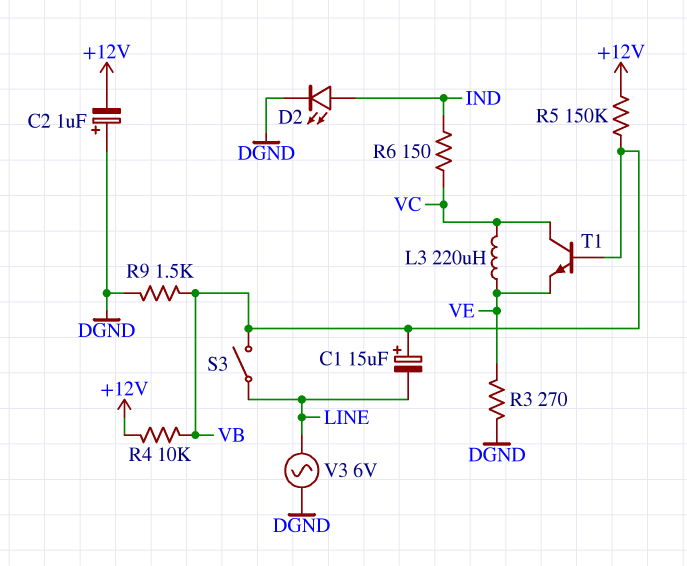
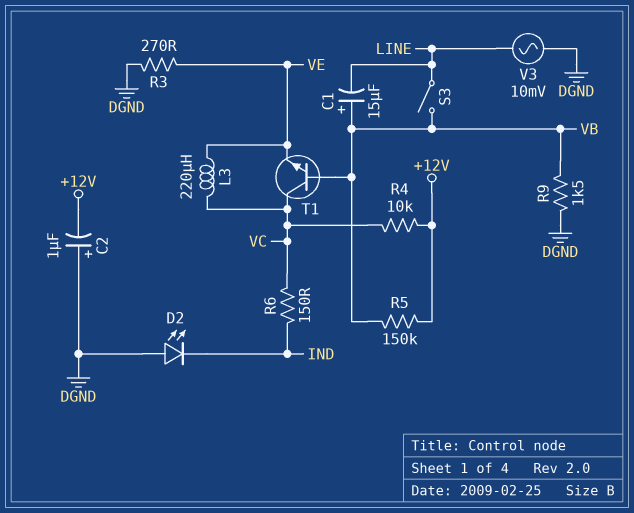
D2: LED (A IND, K DGND) -> LED (A DGND, K IND)
R4: 10k (+12V, VB) -> 10k (+12V, VC)
V3: AC 6V (DGND, LINE) -> AC 10mV (DGND, LINE)

